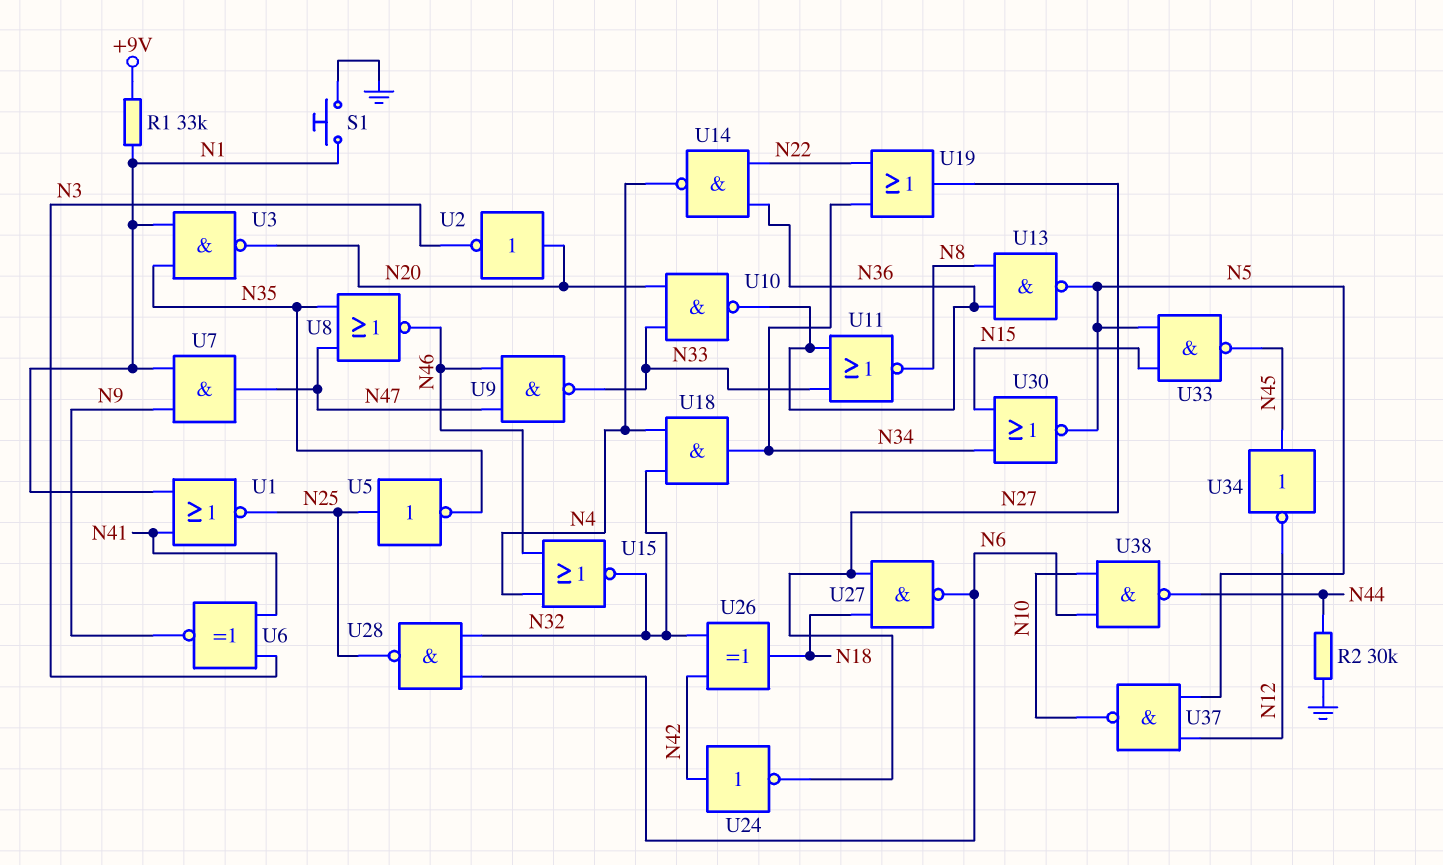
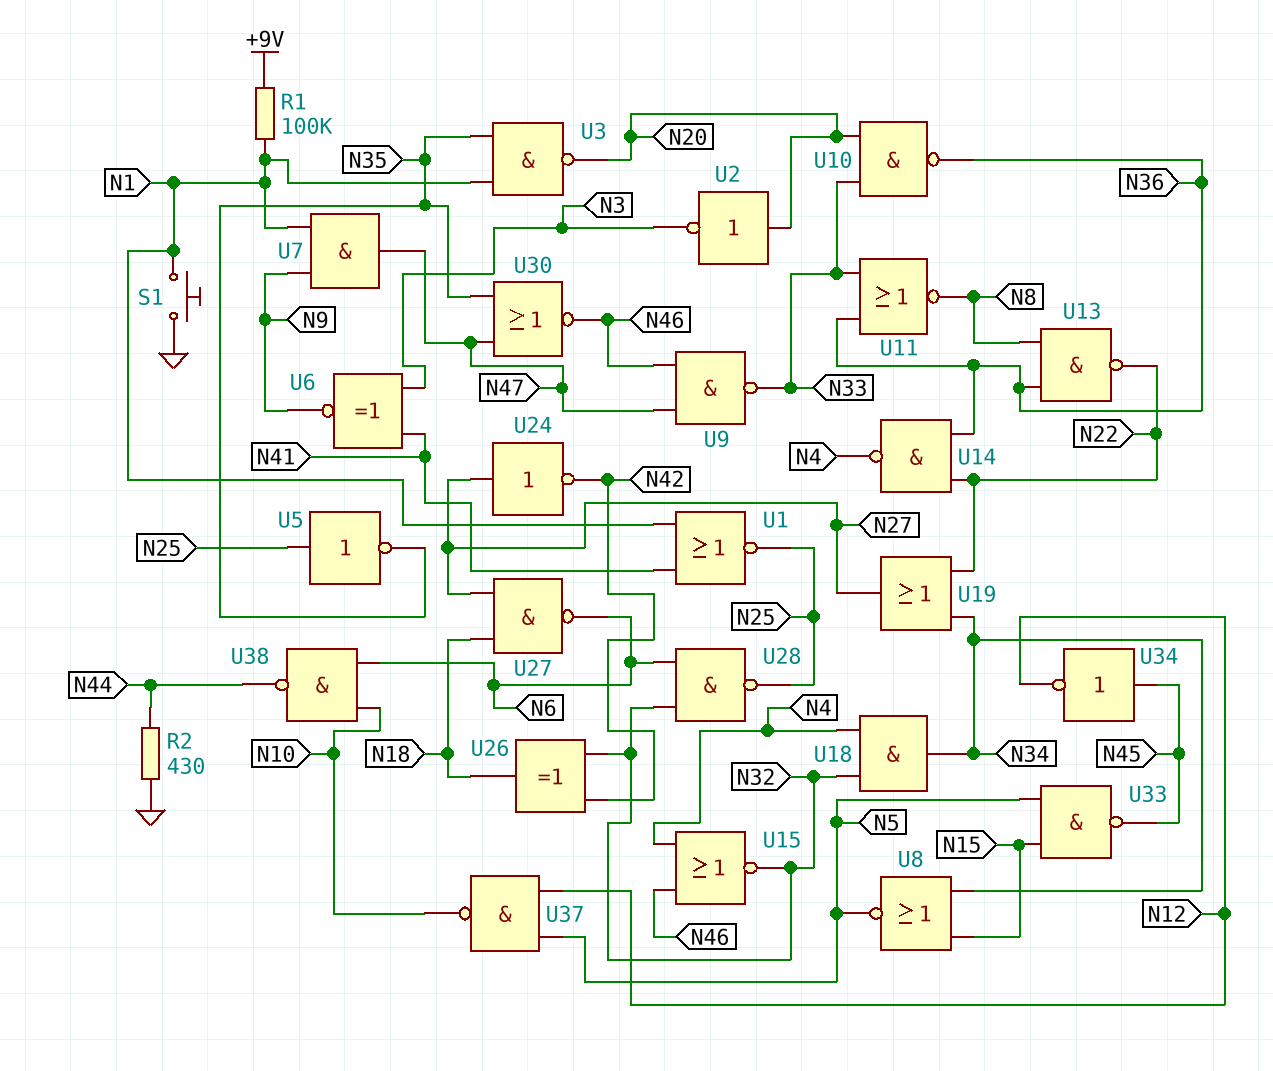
R1: 33k (+9V, N1) -> 100k (+9V, N1)
R2: 30k (GND, N44) -> 430 (GND, N44)
U8: NOR (in N35, in N47, out N46) -> NOR (in N15, in N34, out N5)
U13: NAND (in N8, in N36, out N5) -> NAND (in N8, in N36, out N22)
U24: NOT (in N42, out N27) -> NOT (in N27, out N42)
U30: NOR (in N15, in N34, out N5) -> NOR (in N35, in N47, out N46)

